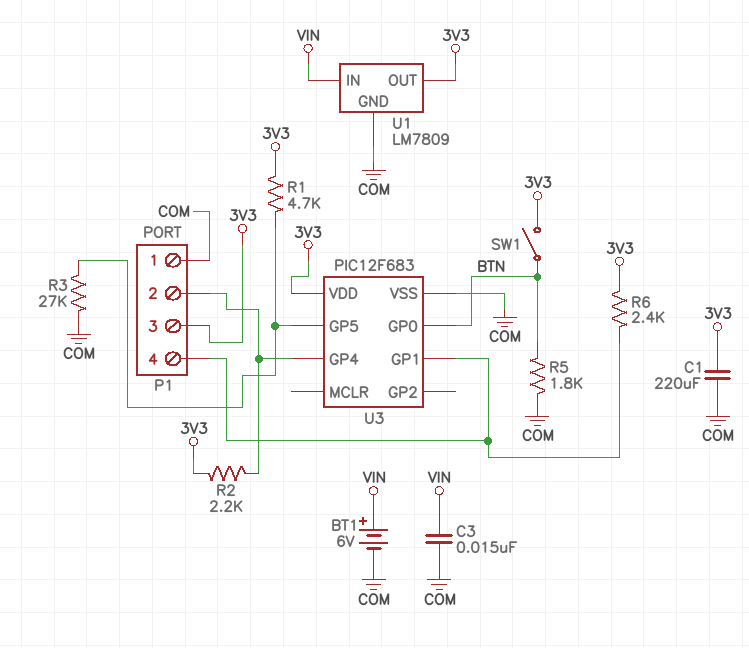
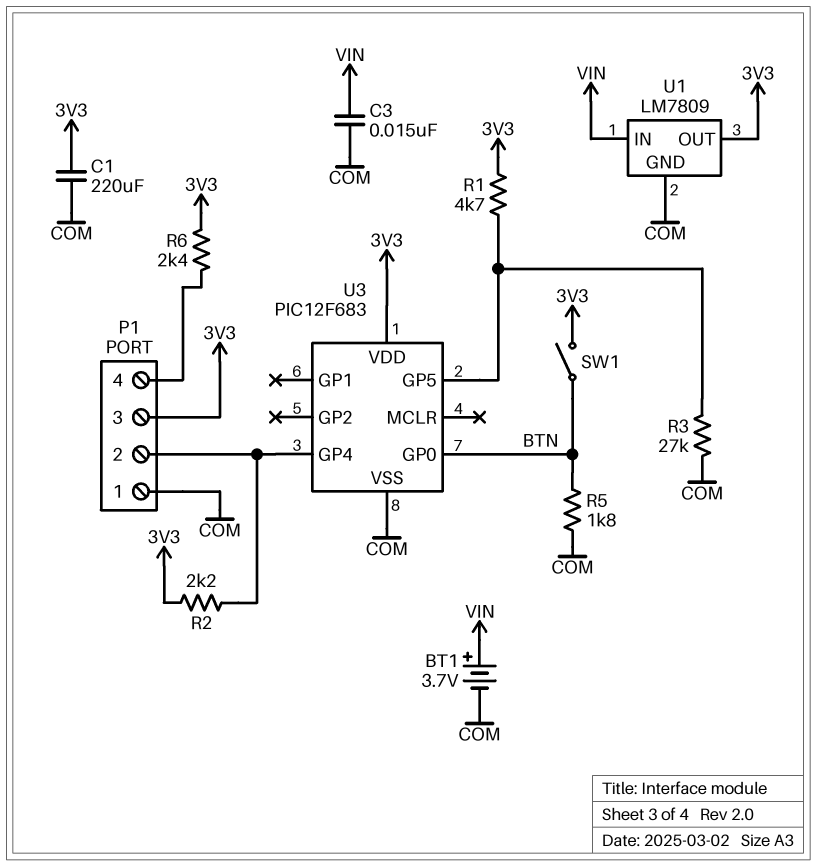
BT1: 6V (plus VIN, minus COM) -> 3.7V (plus VIN, minus COM)
U3 pin GP1: P1/4 -> none

